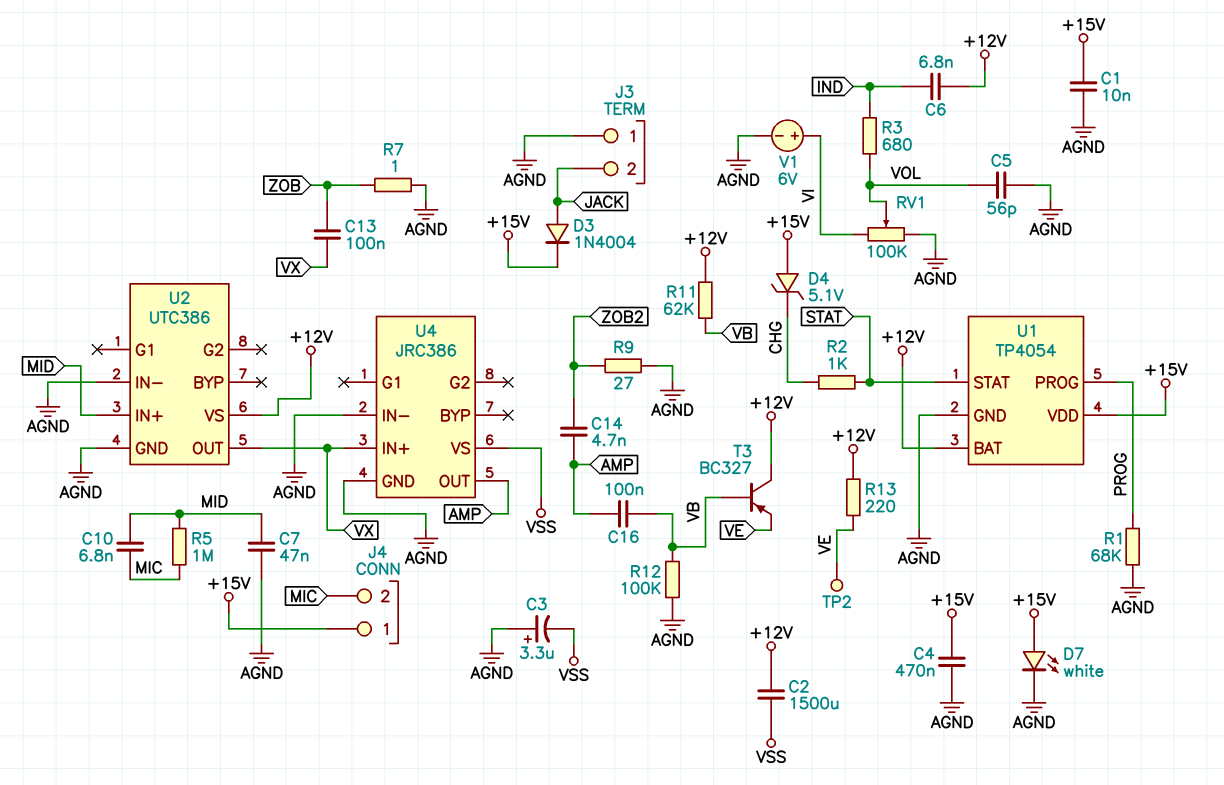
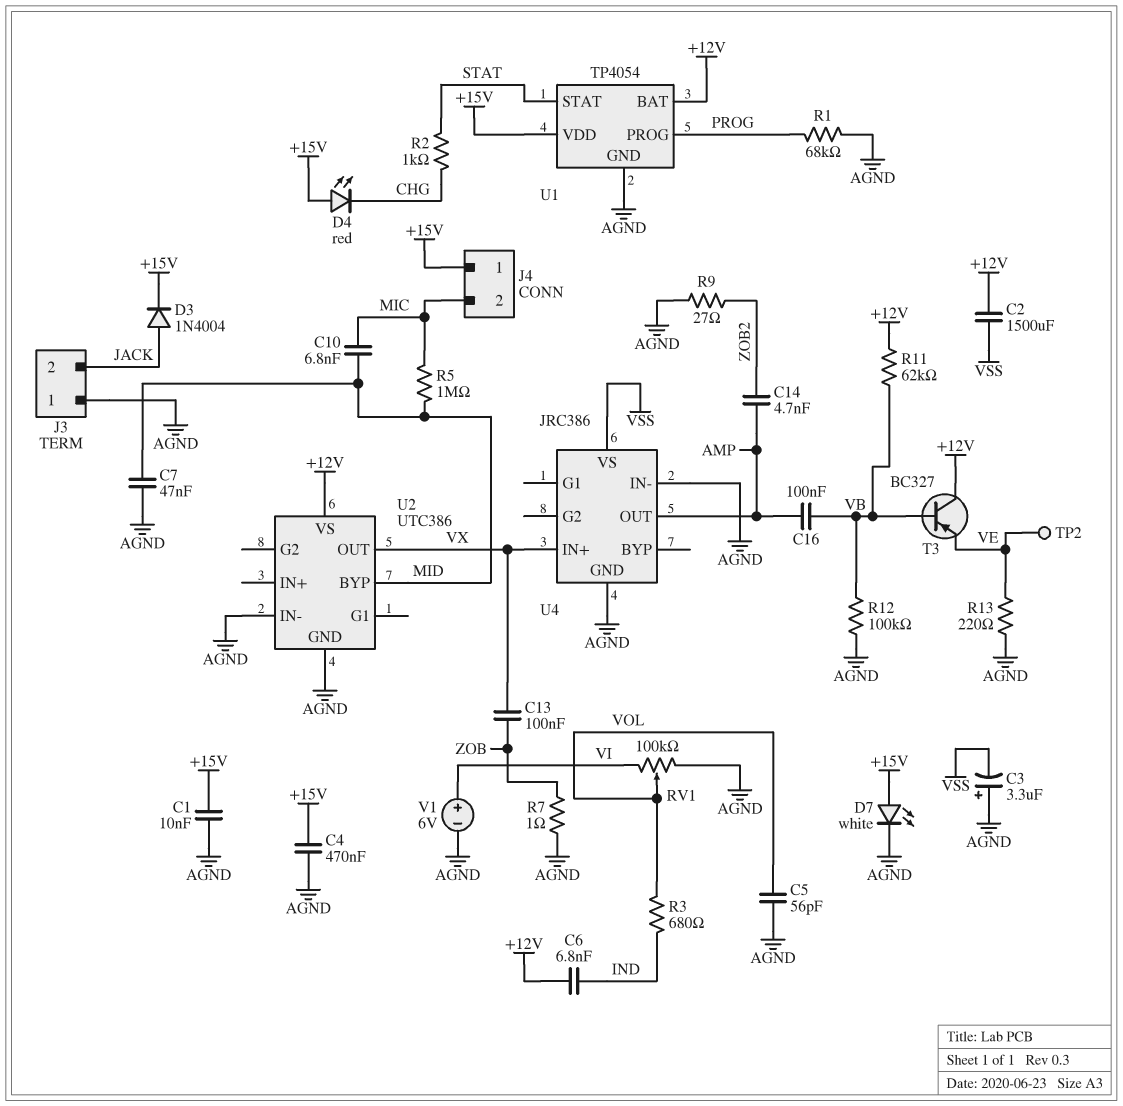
D4: zener 5.1V (A +15V, K CHG) -> LED red (A +15V, K CHG)
R13: 220 (+12V, VE) -> 220 (AGND, VE)
U2 pin BYP: none -> MID
U2 pin IN+: MID -> none

